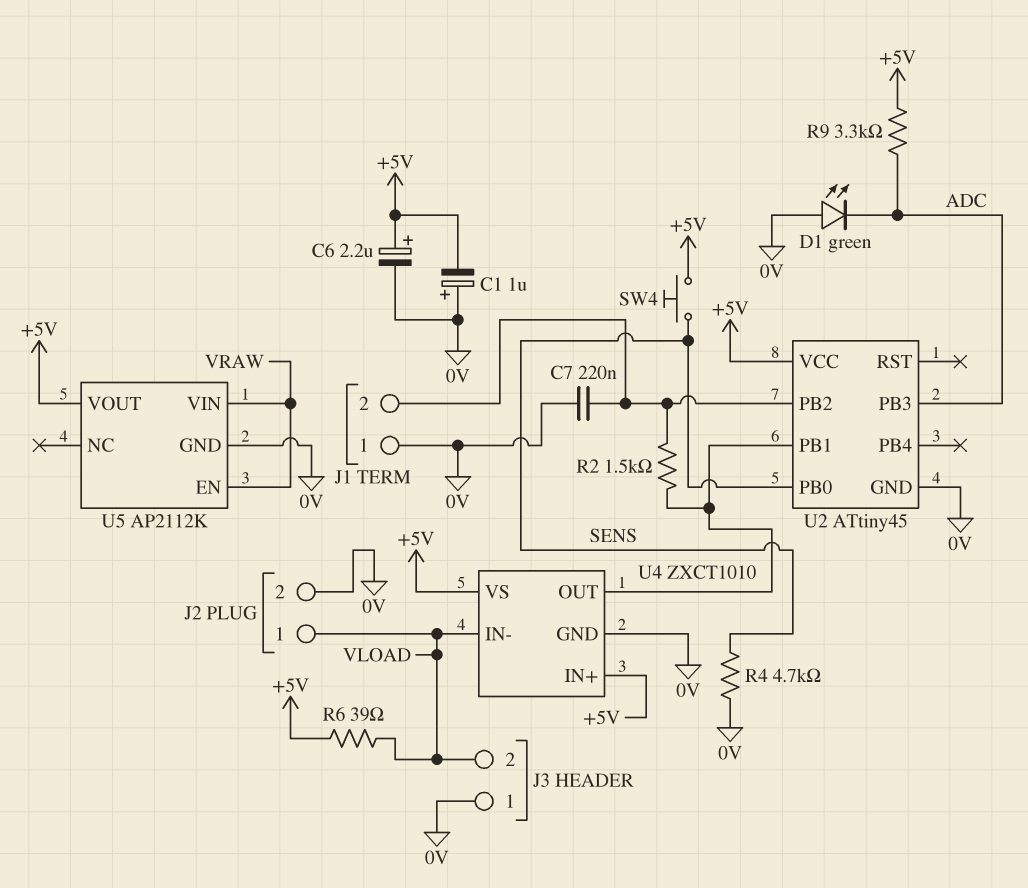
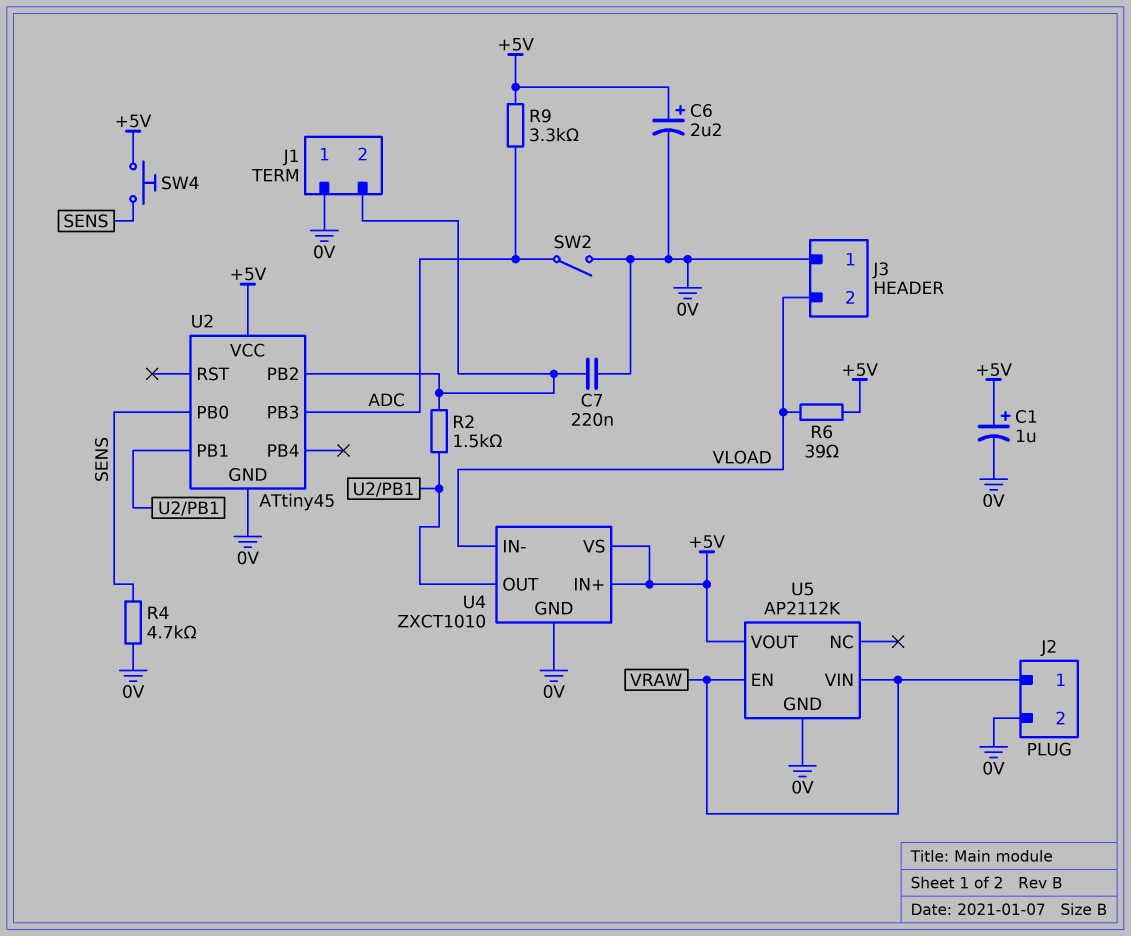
C1: 1uF (plus 0V, minus +5V) -> 1uF (plus +5V, minus 0V)
D1: LED green (A 0V, K ADC) -> none
J2 pin 1: VLOAD -> VRAW
SW2: none -> switch (0V, ADC)

